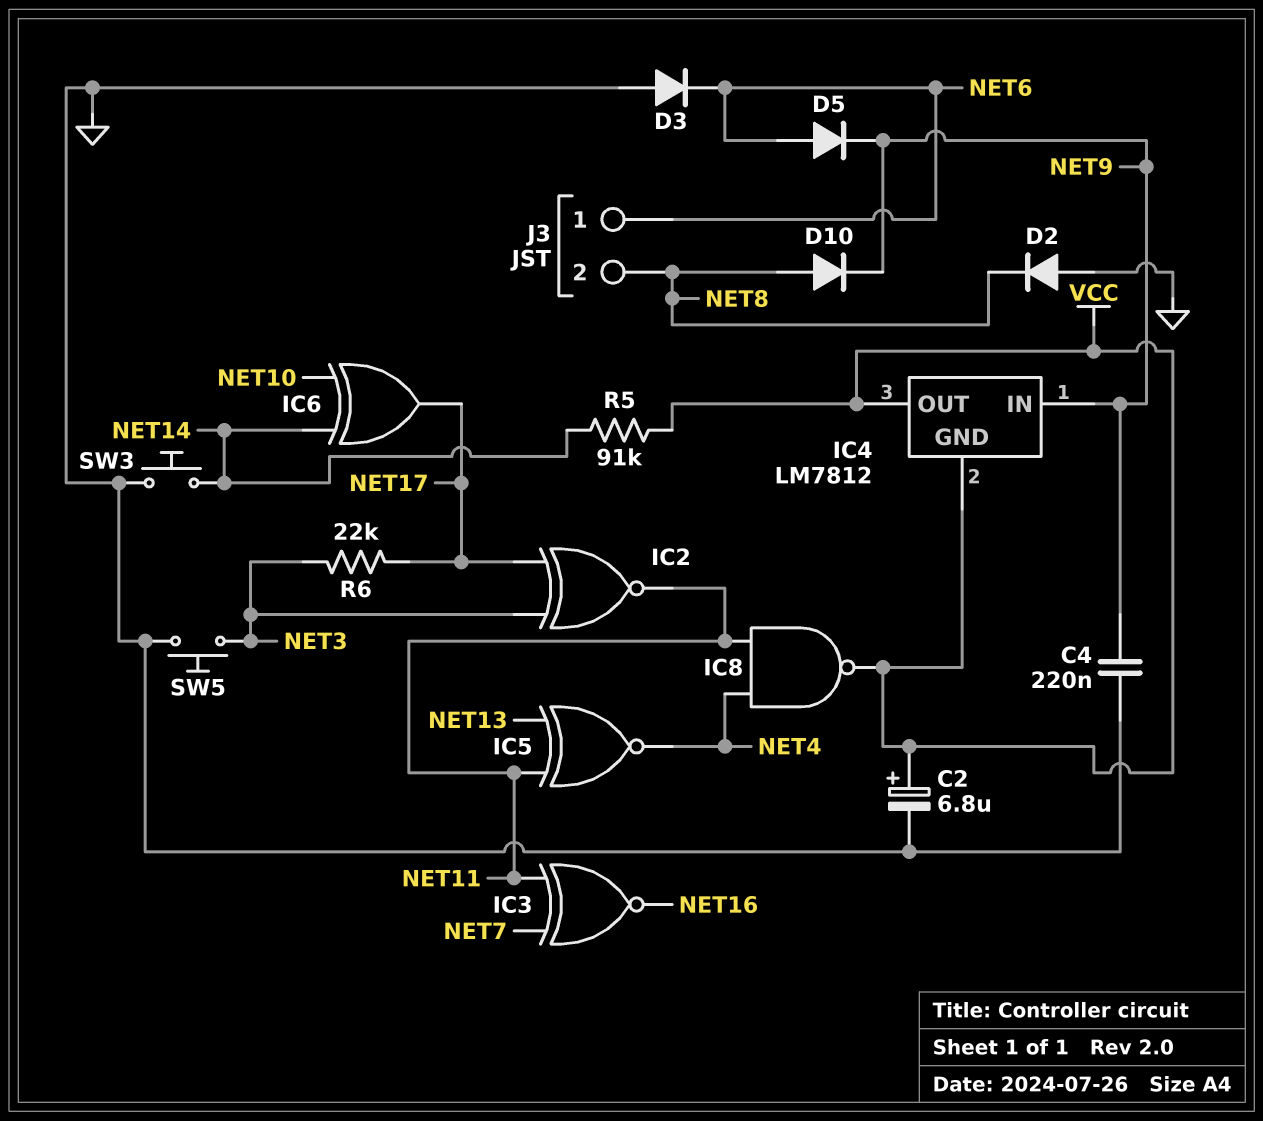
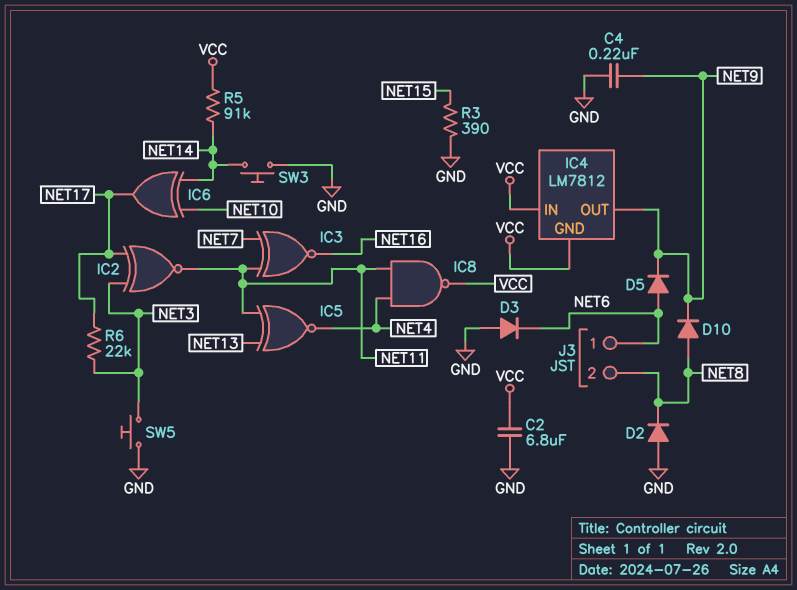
C2: 6.8uF (plus VCC, minus GND) -> 6.8uF (GND, VCC)
IC4 pin IN: NET9 -> VCC
IC4 pin OUT: VCC -> NET9
R3: none -> 390 (GND, NET15)

